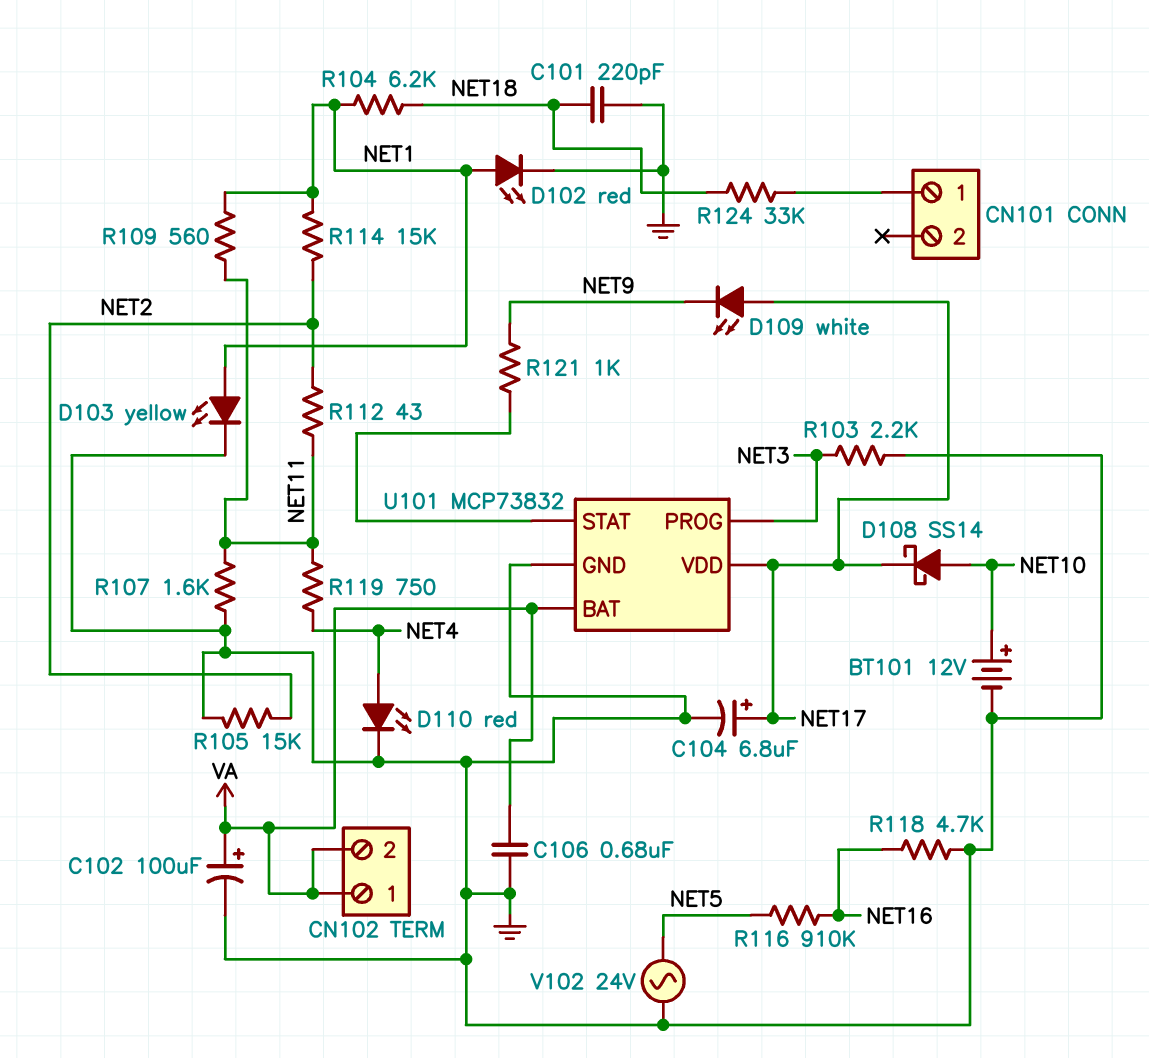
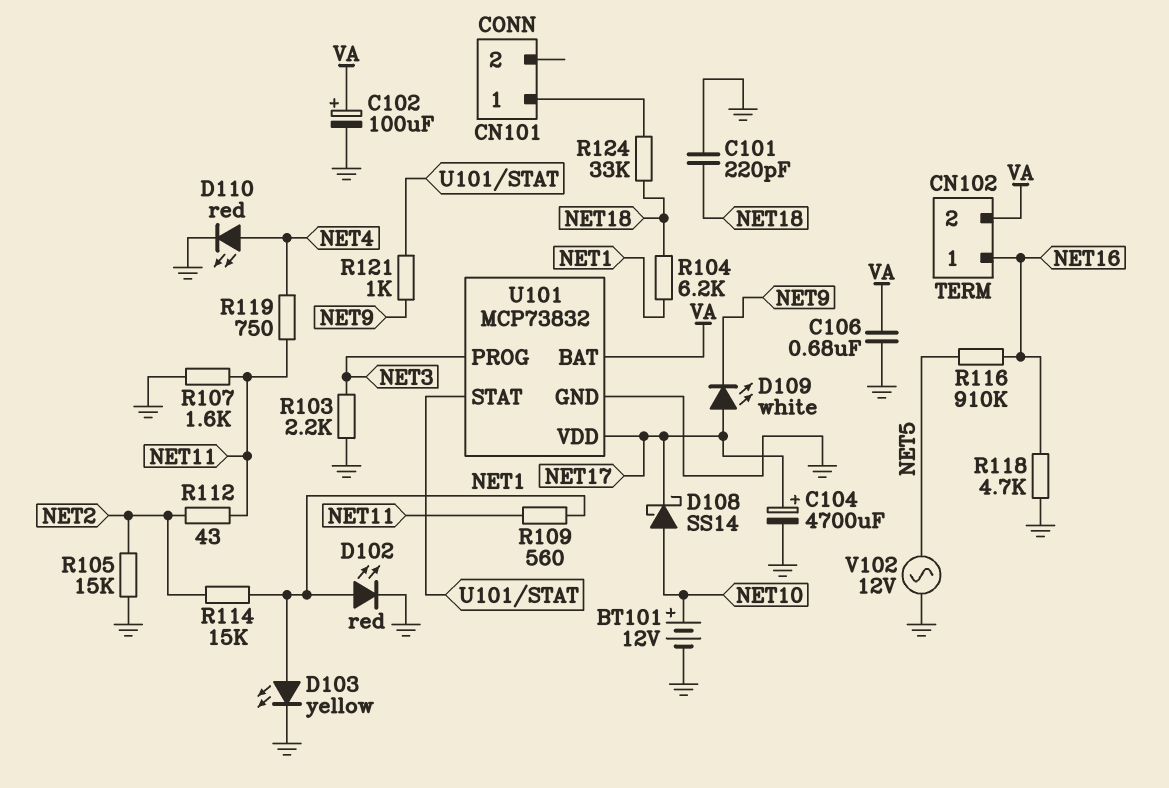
C104: 6.8uF (plus NET17, minus GND) -> 4700uF (plus NET17, minus GND)
CN102 pin 1: VA -> NET16
V102: AC 24V (GND, NET5) -> AC 12V (GND, NET5)

